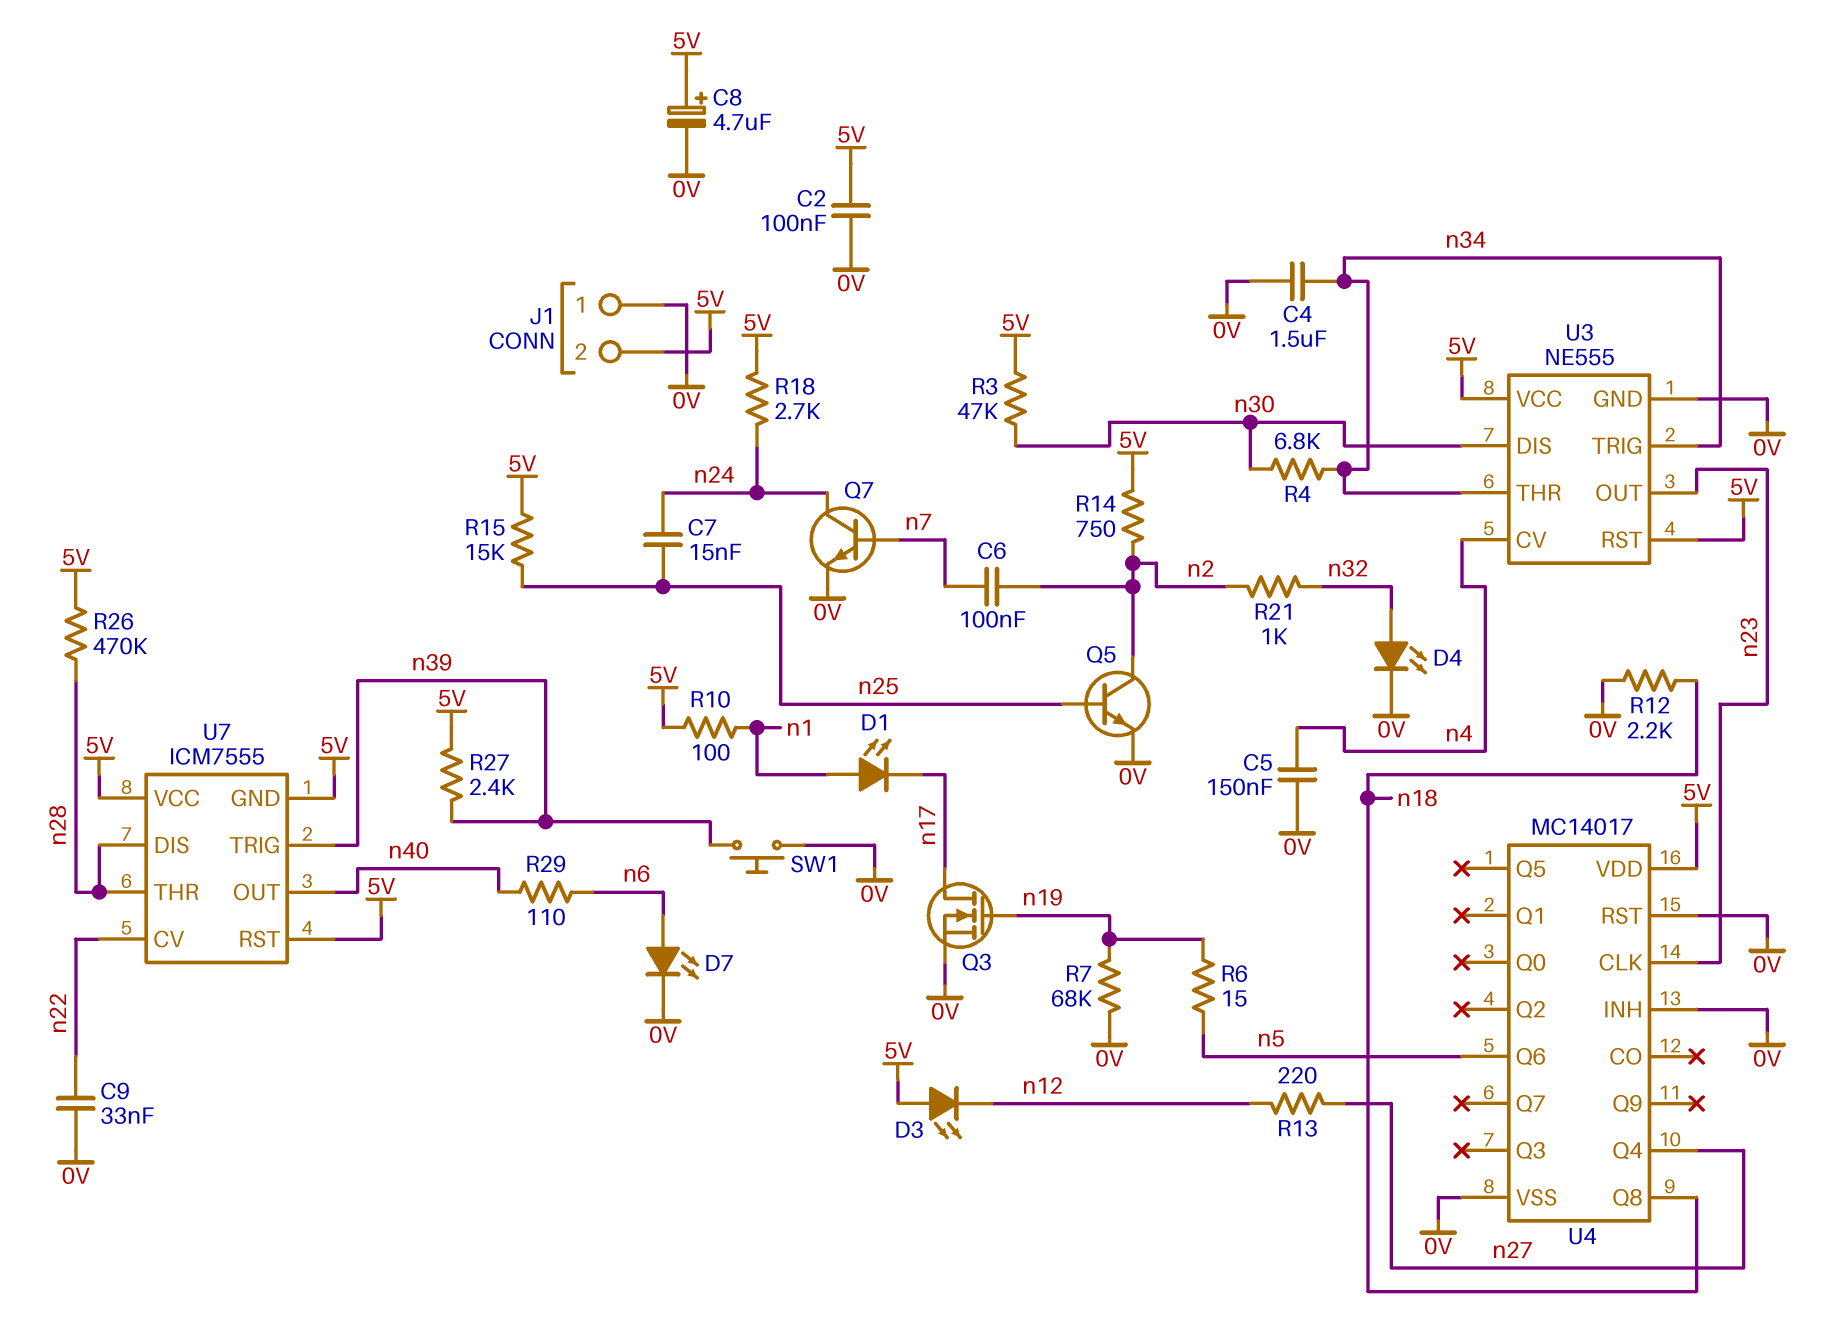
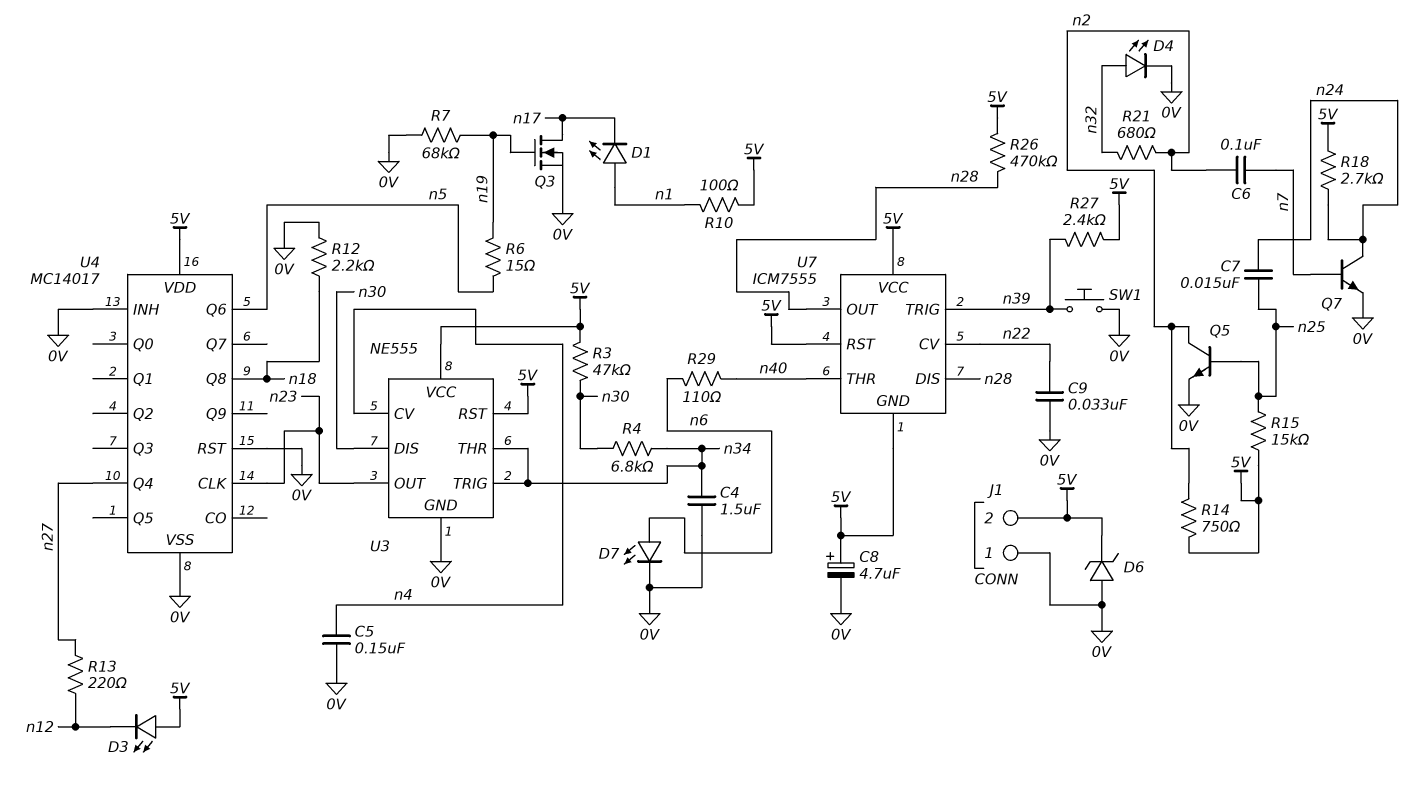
C2: 100nF (0V, 5V) -> none
D6: none -> zener (A 0V, K 5V)
R21: 1k (n2, n32) -> 680 (n2, n32)
U7 pin OUT: n40 -> n28
U7 pin THR: n28 -> n40

